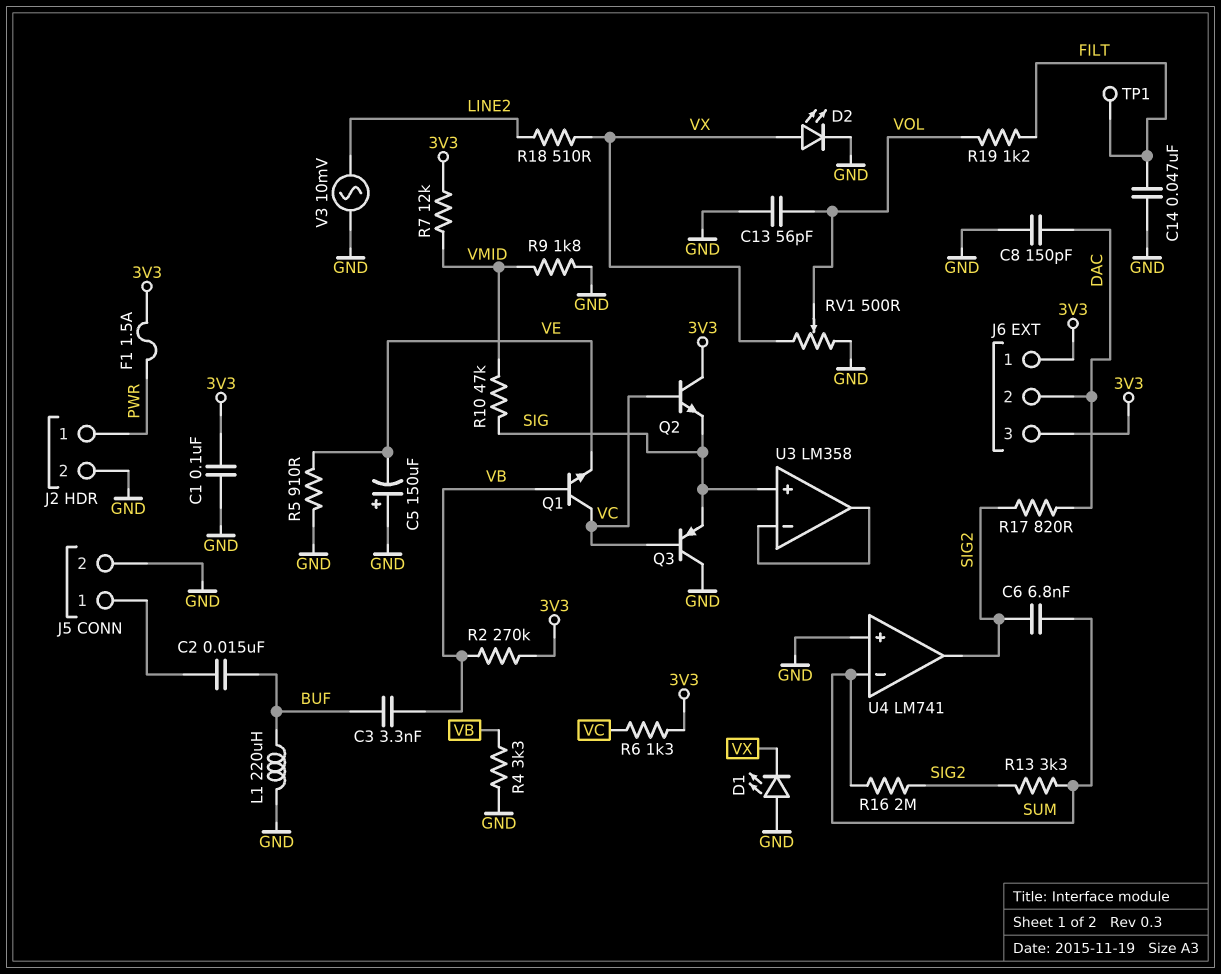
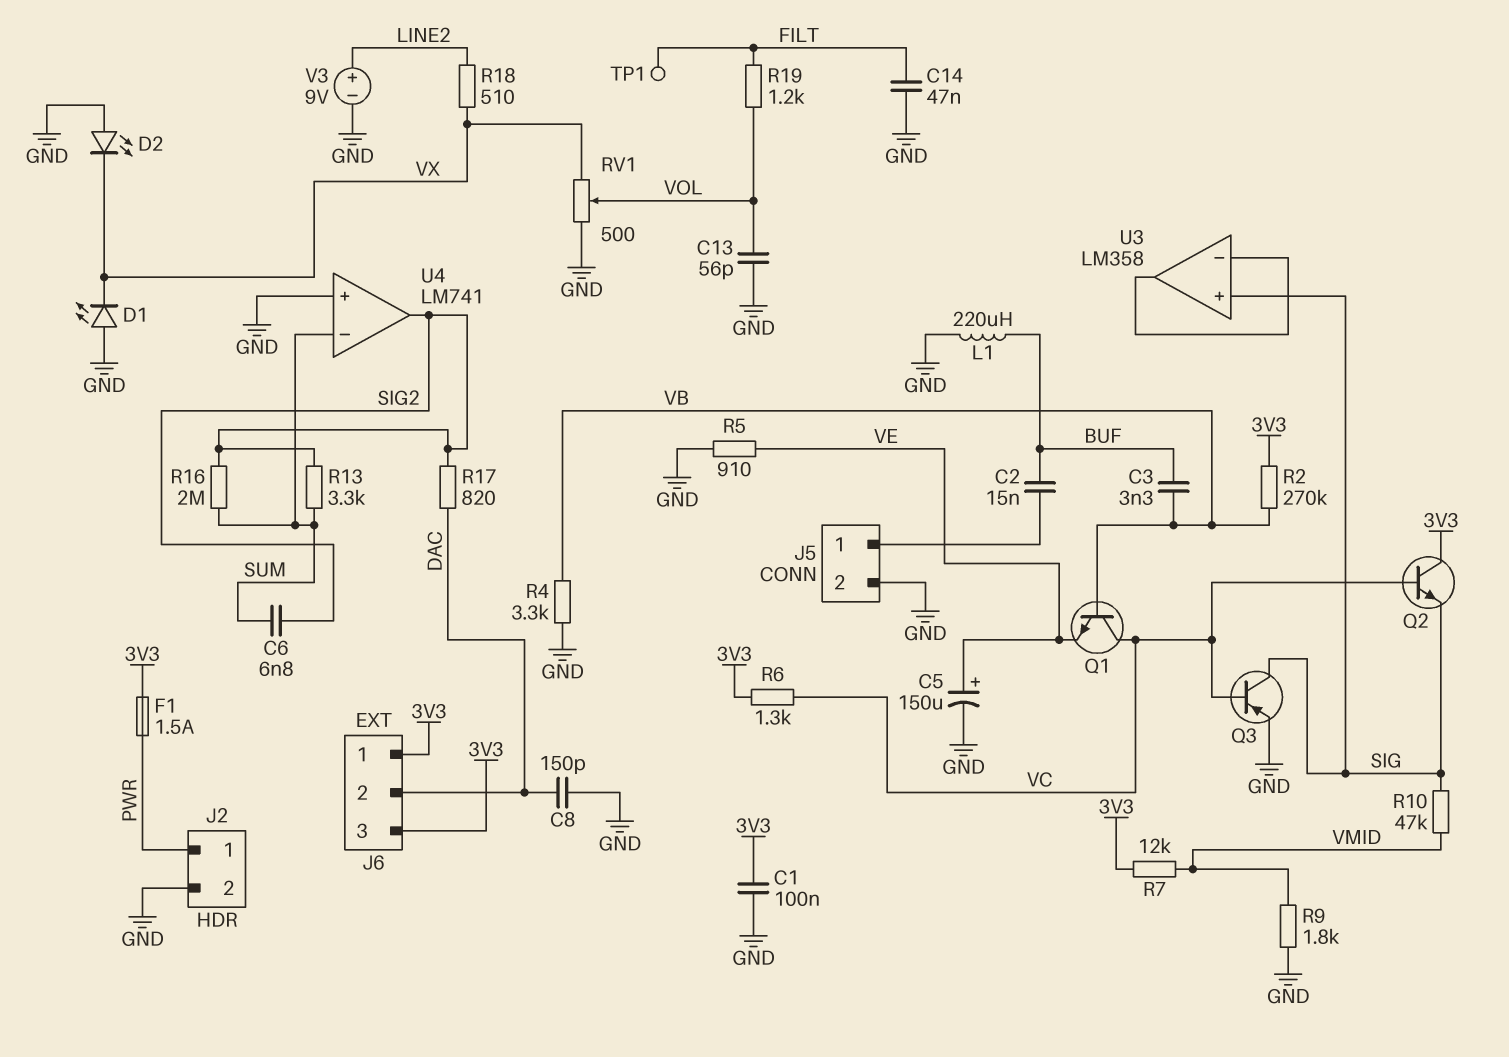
C5: 150uF (plus GND, minus VE) -> 150uF (plus VE, minus GND)
D2: LED (A VX, K GND) -> LED (A GND, K VX)
Q3: PNP (B VC, C GND, E SIG) -> PNP (B VC, C SIG, E GND)
V3: AC 10mV (GND, LINE2) -> 9V (plus LINE2, minus GND)

